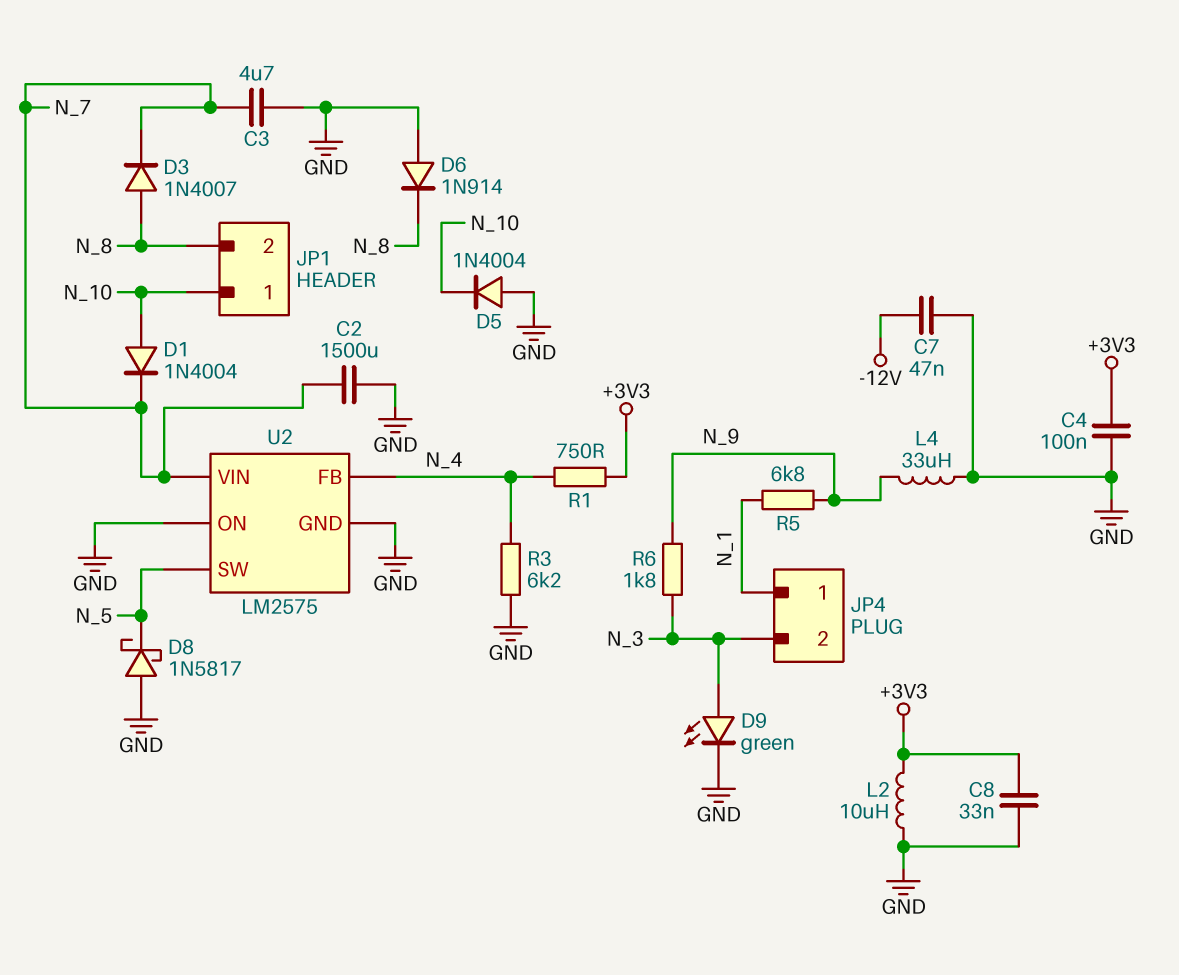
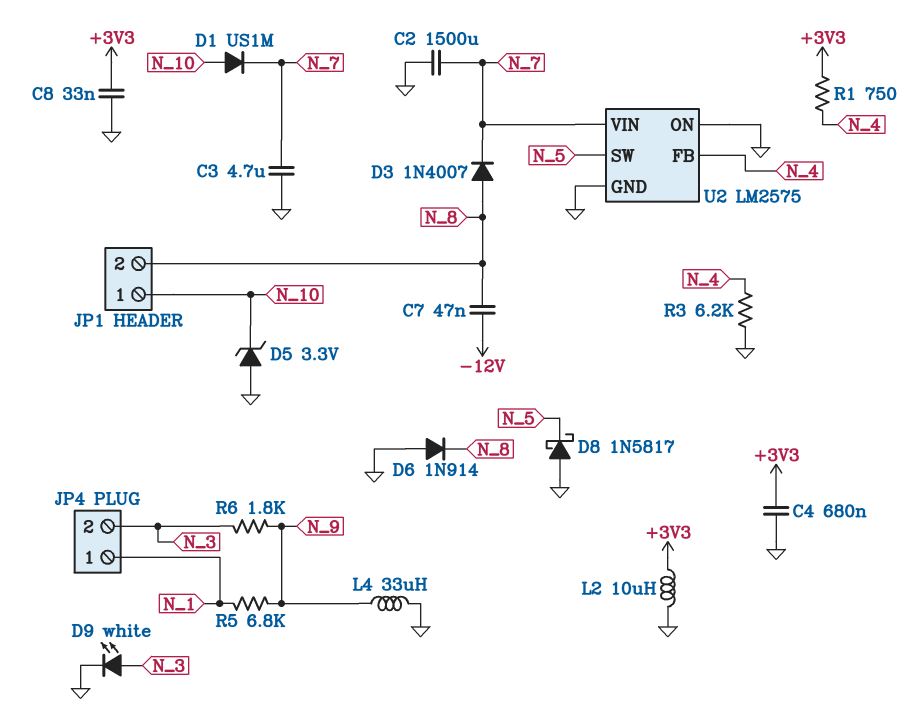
C4: 100nF (+3V3, GND) -> 680nF (+3V3, GND)
C7: 47nF (-12V, GND) -> 47nF (-12V, N_8)
D1: diode 1N4004 (A N_10, K N_7) -> diode US1M (A N_10, K N_7)
D5: diode 1N4004 (A GND, K N_10) -> zener 3.3V (A GND, K N_10)
D9: LED green (A N_3, K GND) -> LED white (A N_3, K GND)

